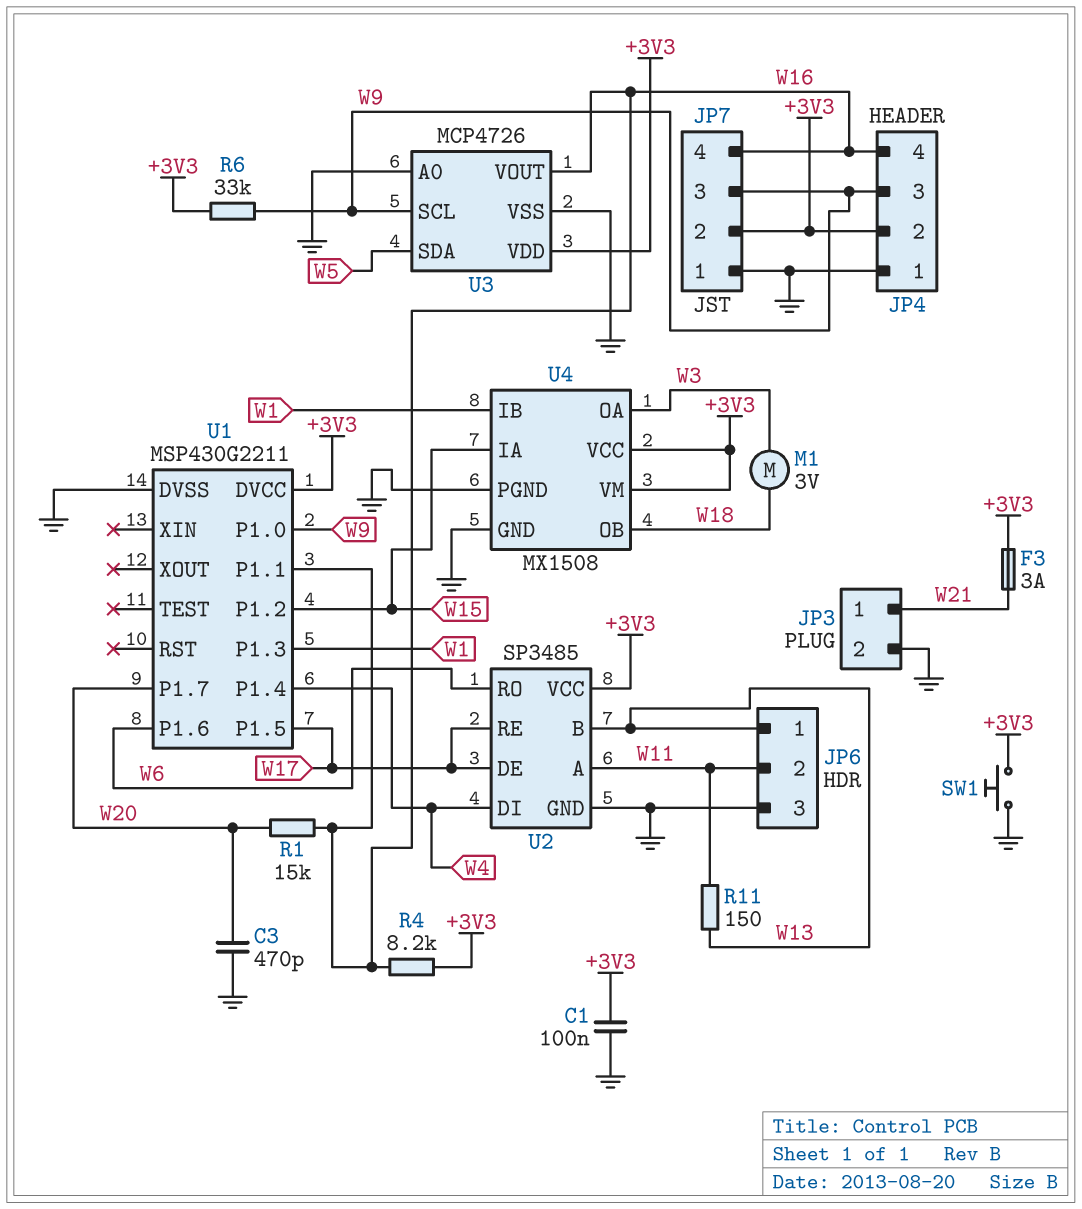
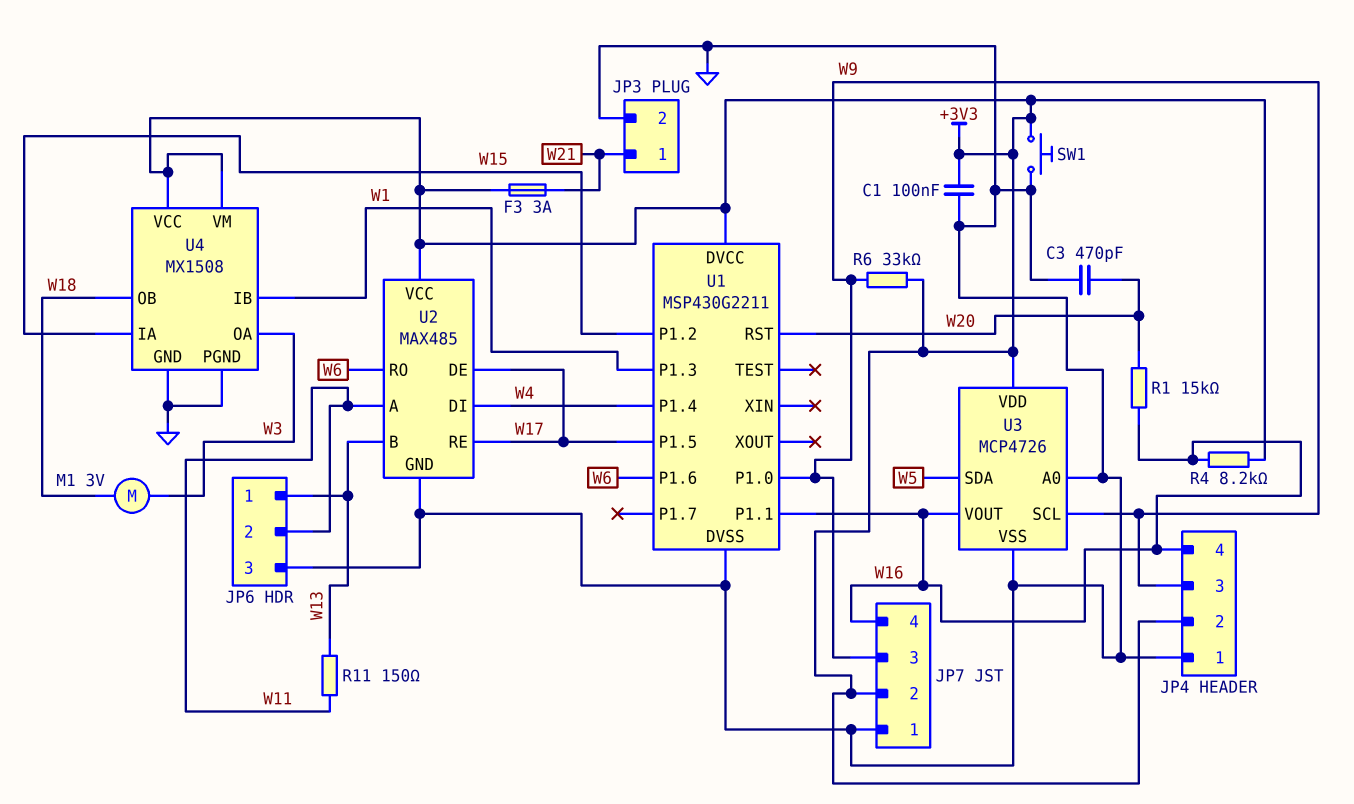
U1 pin P1.7: W20 -> none
U1 pin RST: none -> W20
U2: SP3485 -> MAX485

